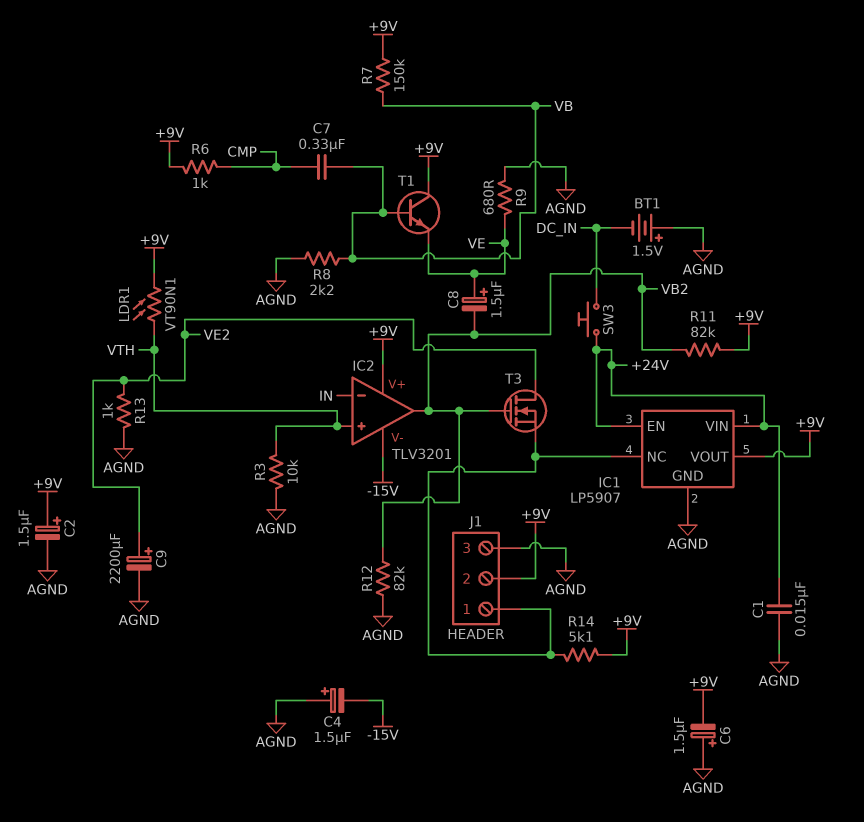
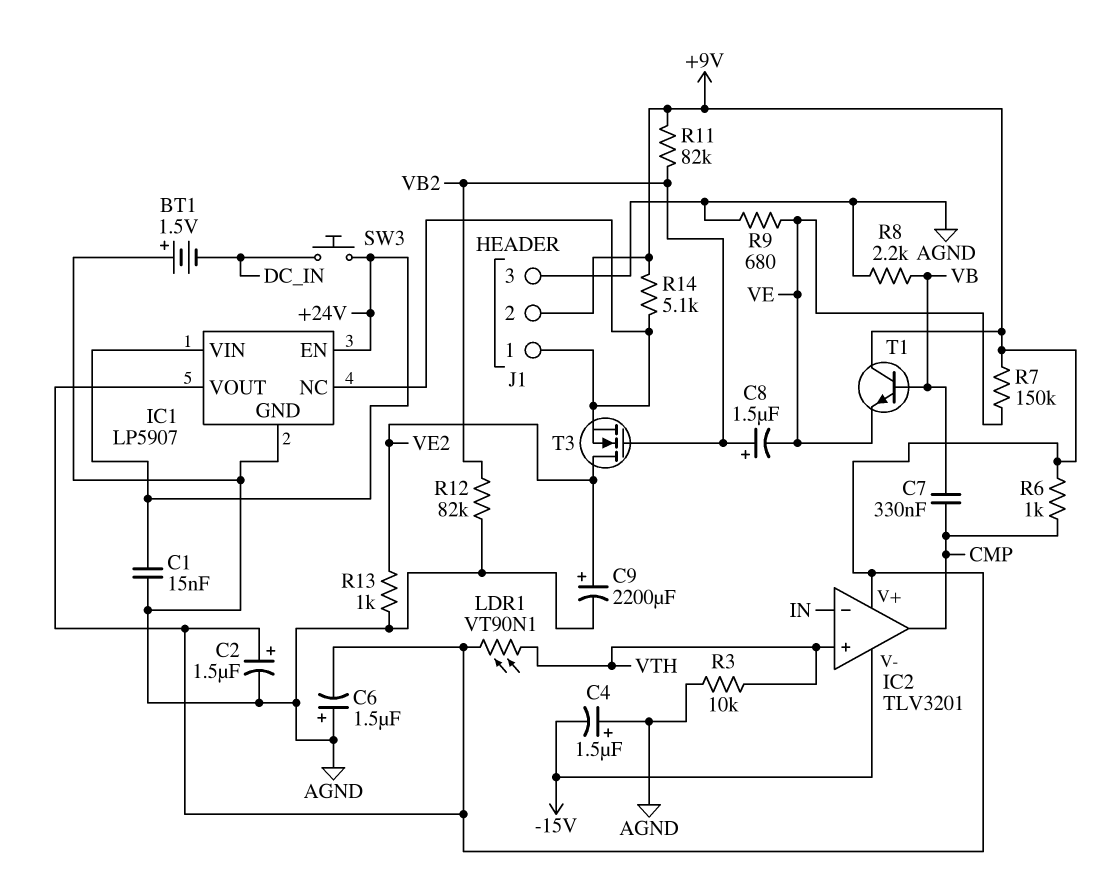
C8: 1.5uF (plus VE, minus VB2) -> 1.5uF (plus VB2, minus VE)
IC2 pin out: VB2 -> CMP
R7: 150k (+9V, VB) -> 150k (+9V, VE)

